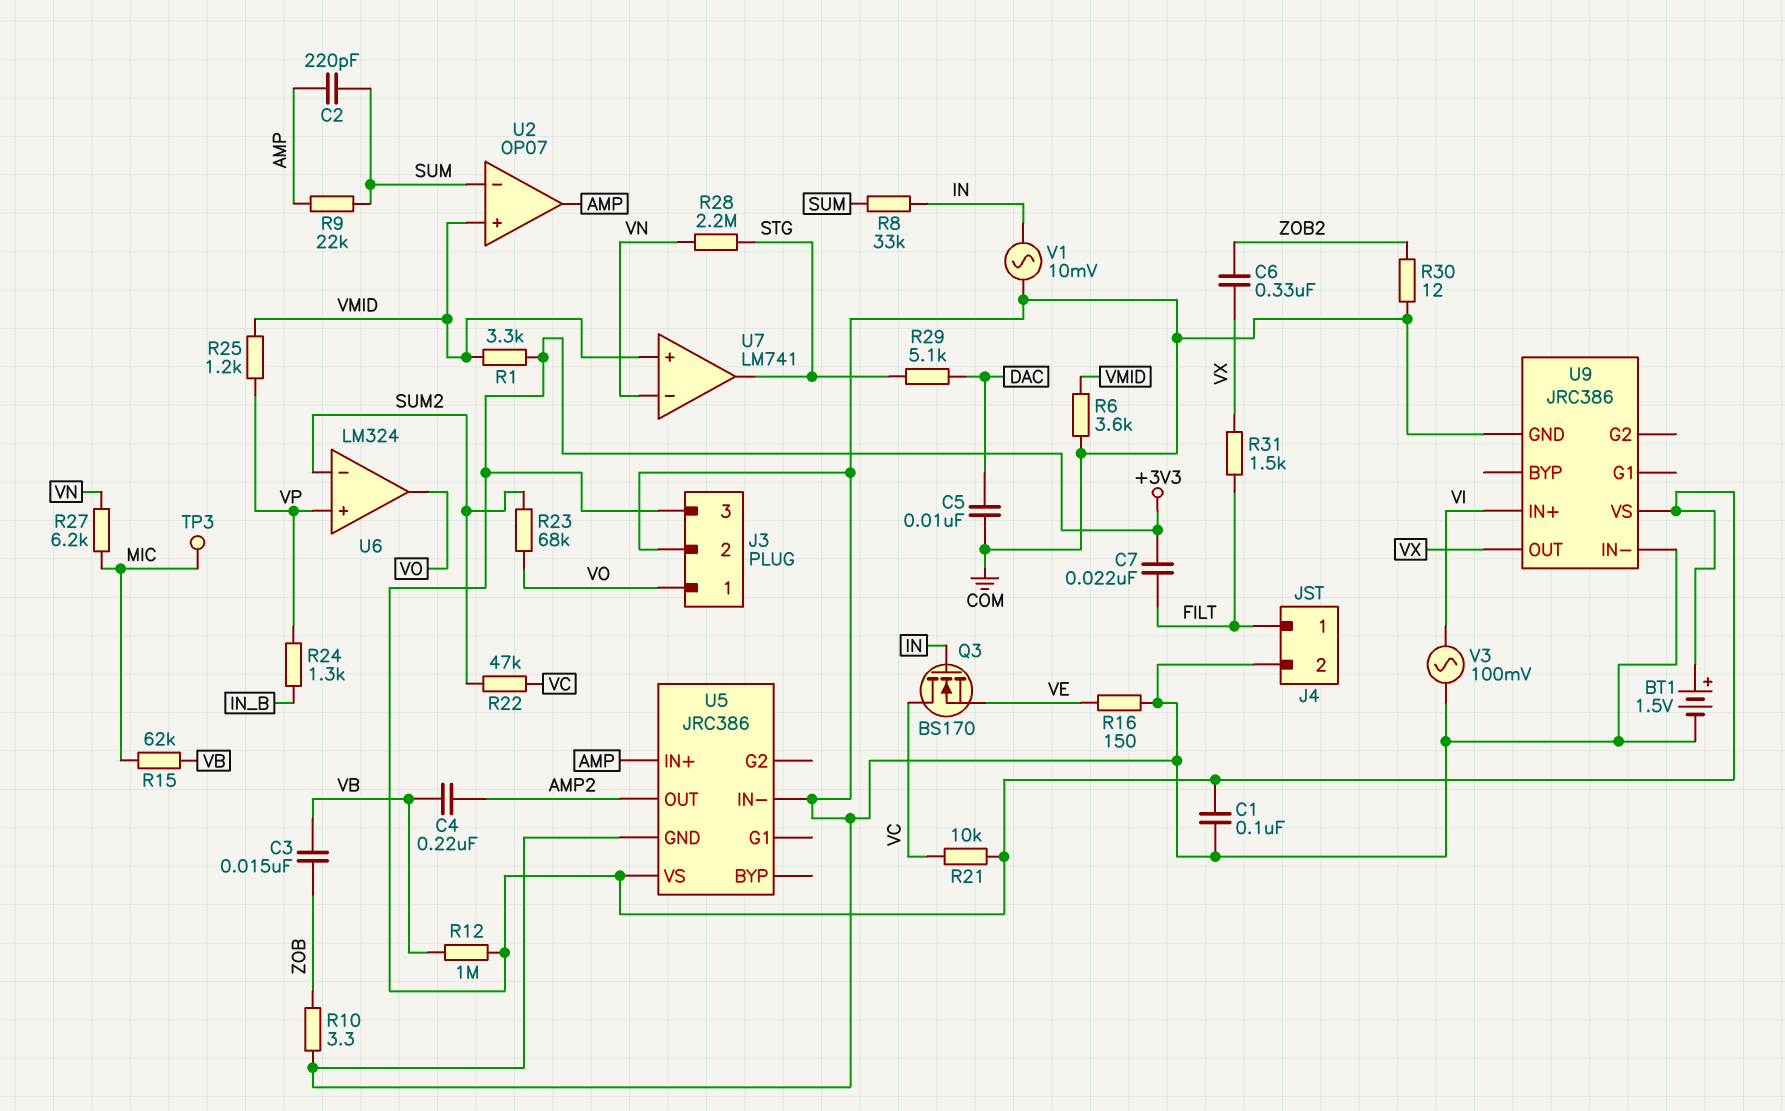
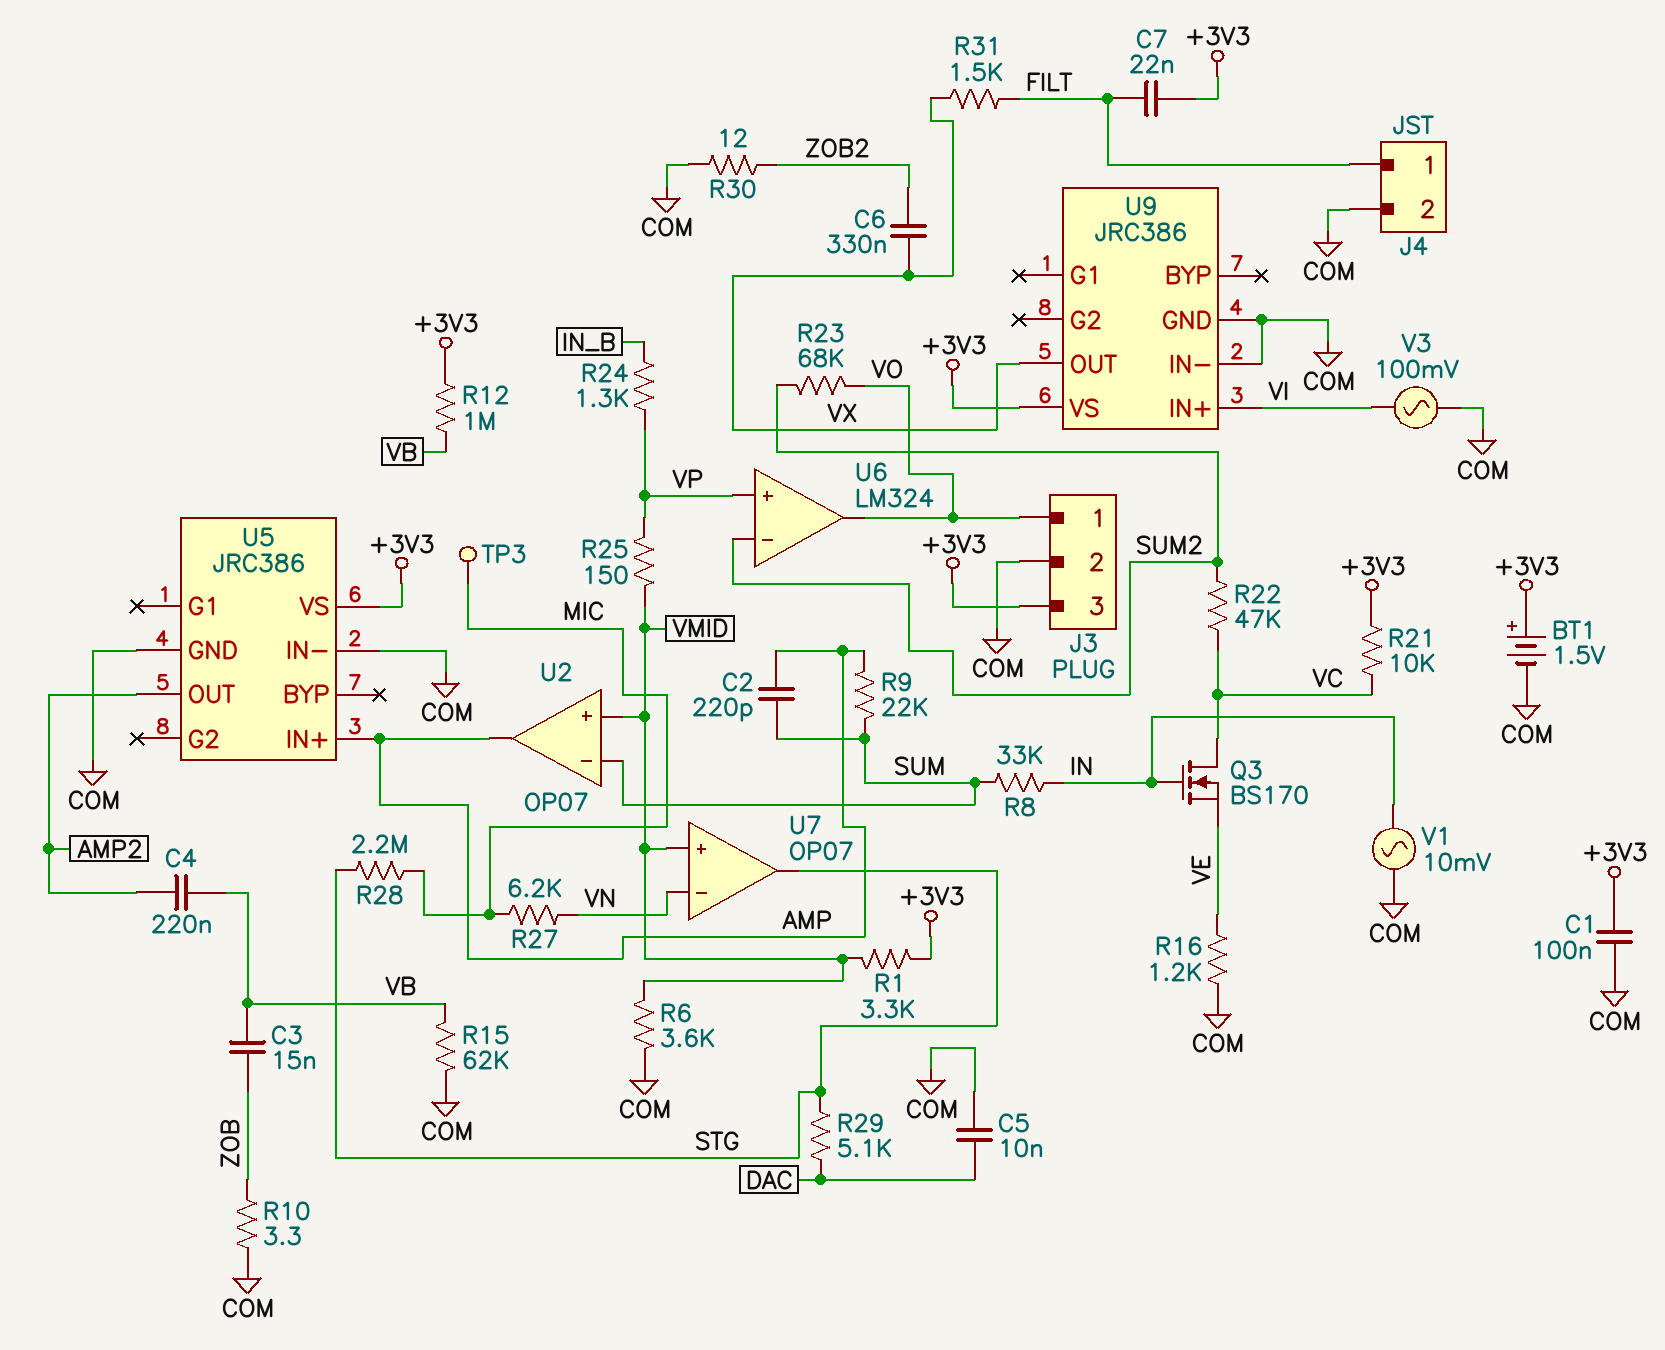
R15: 62k (MIC, VB) -> 62k (COM, VB)
R16: 150 (COM, VE) -> 1.2k (COM, VE)
R25: 1.2k (VMID, VP) -> 150 (VMID, VP)
R28: 2.2M (STG, VN) -> 2.2M (MIC, STG)
U7: LM741 -> OP07

